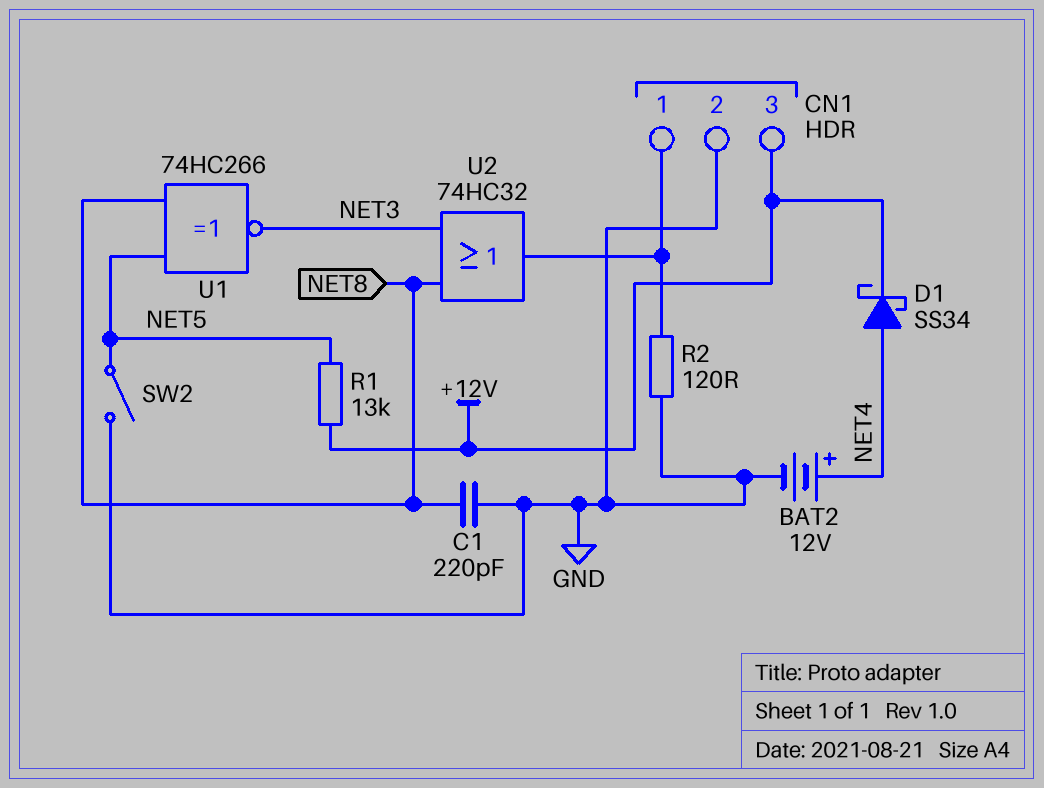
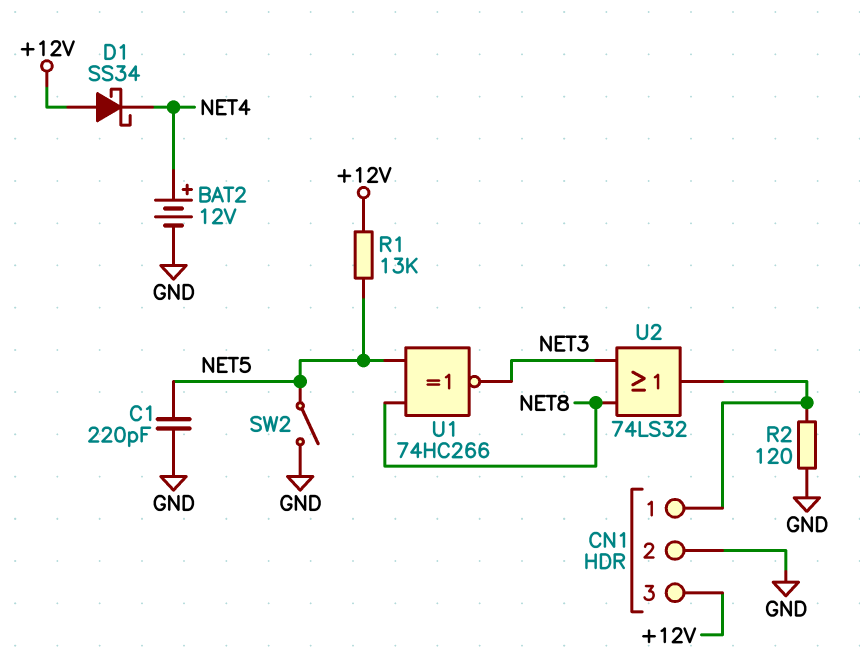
C1: 220pF (GND, NET8) -> 220pF (GND, NET5)
D1: schottky SS34 (A NET4, K +12V) -> schottky SS34 (A +12V, K NET4)
U2: OR 74HC32 (in NET3, in NET8, out CN1/1) -> OR 74LS32 (in NET3, in NET8, out CN1/1)

